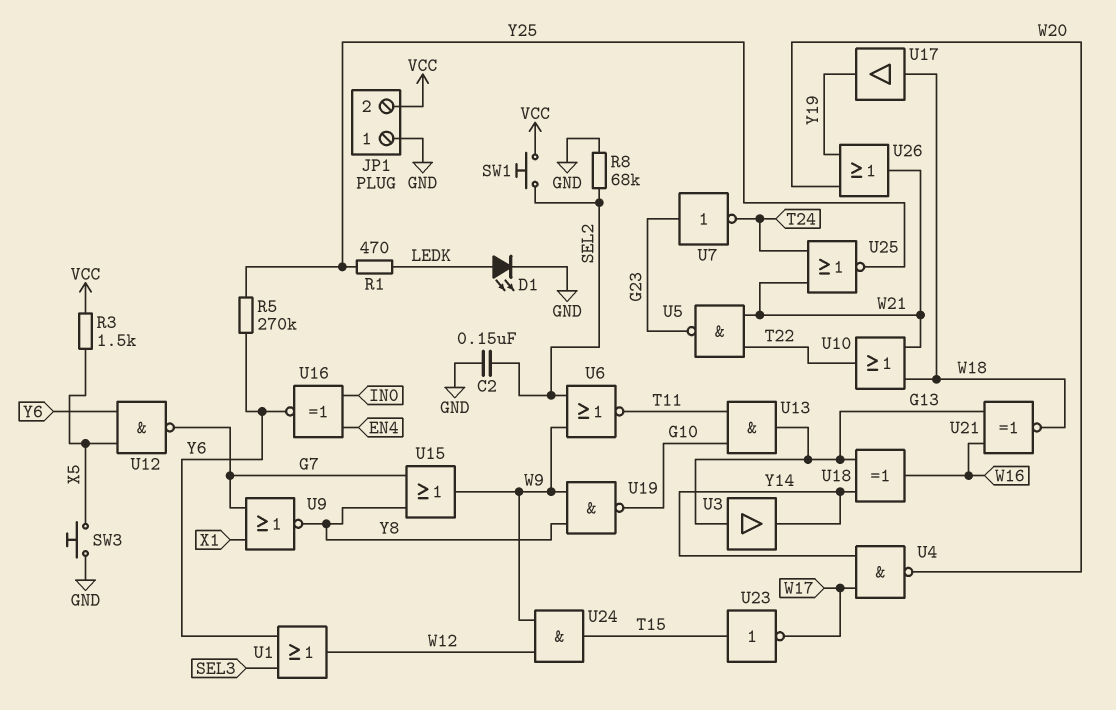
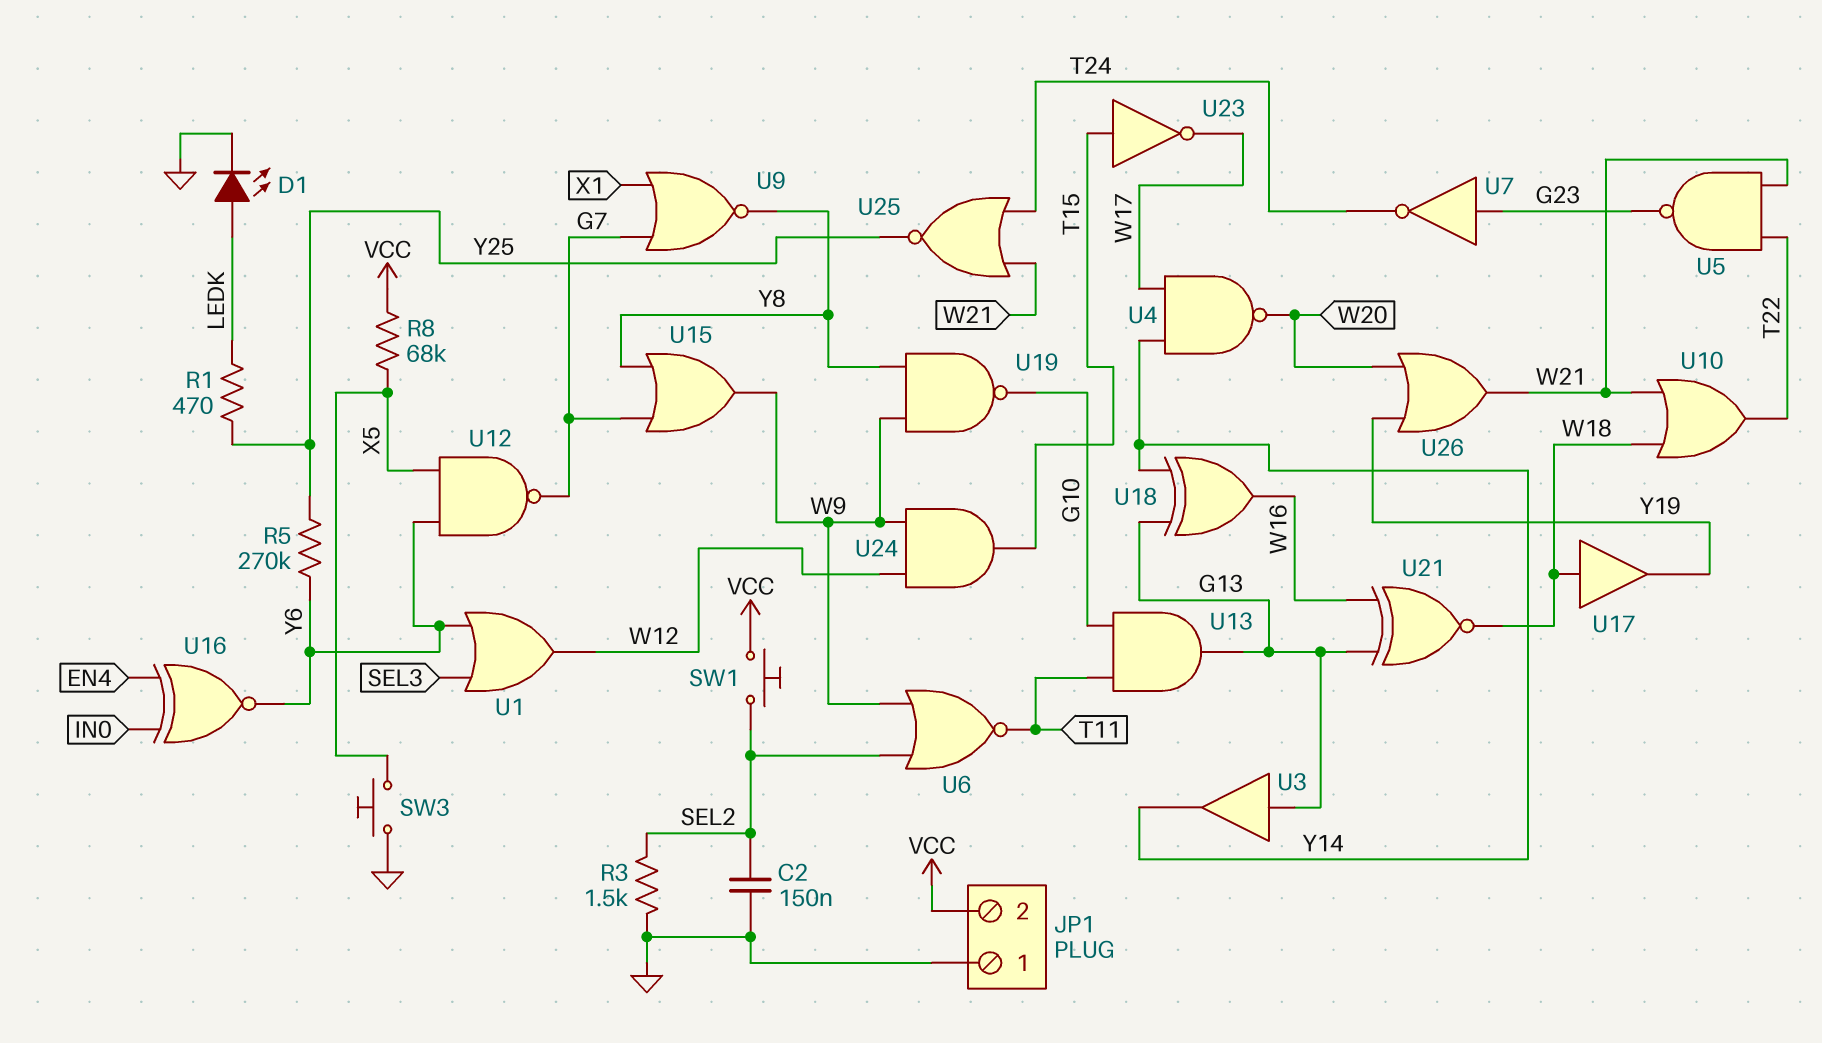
R3: 1.5k (VCC, X5) -> 1.5k (GND, SEL2)
R8: 68k (GND, SEL2) -> 68k (VCC, X5)

